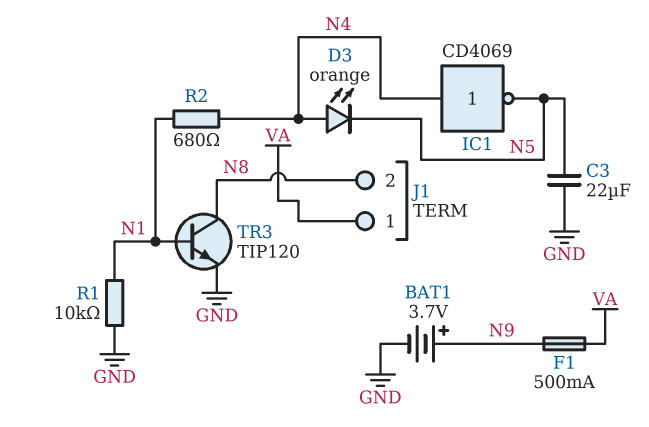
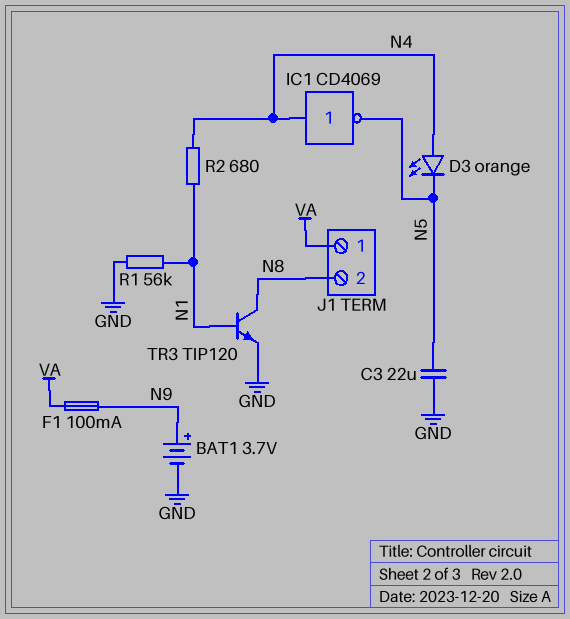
F1: 500mA (N9, VA) -> 100mA (N9, VA)
R1: 10k (GND, N1) -> 56k (GND, N1)

